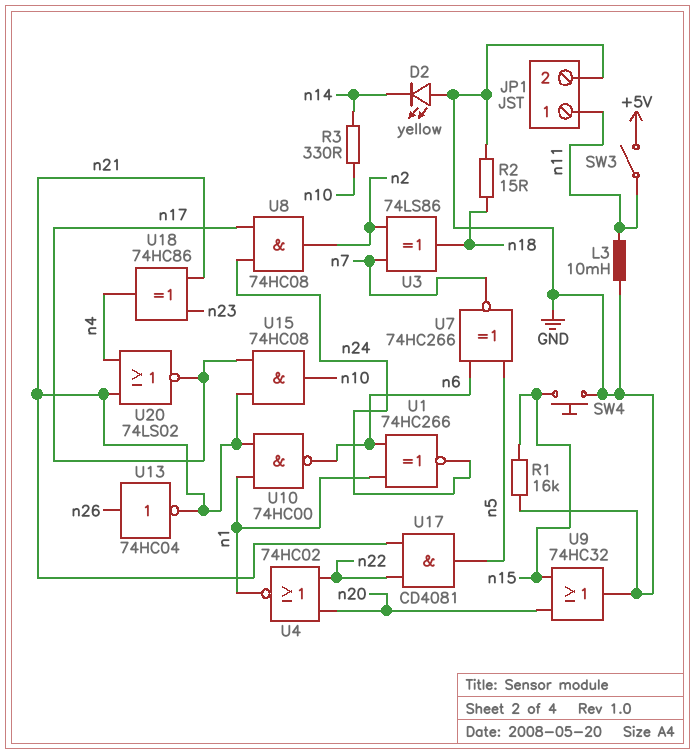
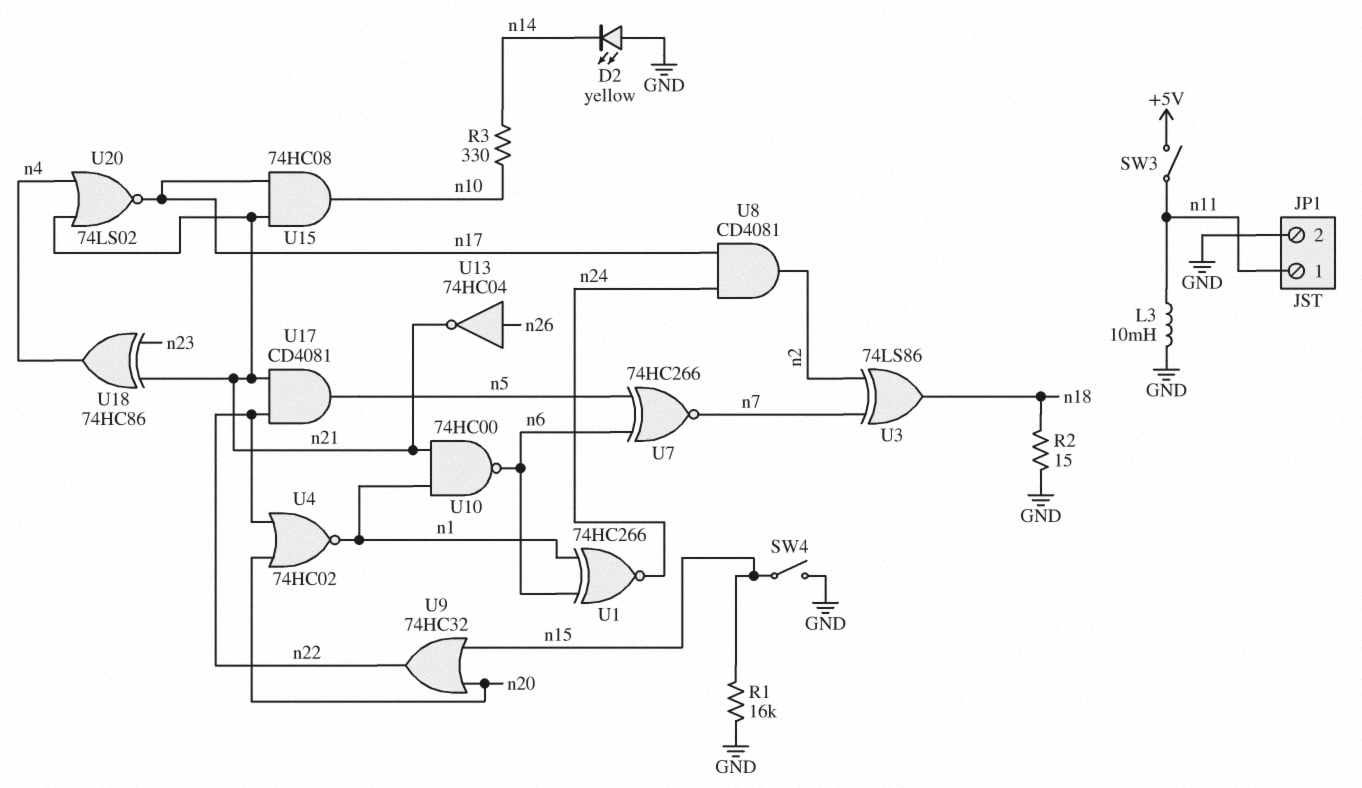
SW4: button (GND, n15) -> switch (GND, n15)
U8: AND 74HC08 (in n17, in n24, out n2) -> AND CD4081 (in n17, in n24, out n2)
U9: OR 74HC32 (in n15, in n20, out GND) -> OR 74HC32 (in n15, in n20, out n22)

